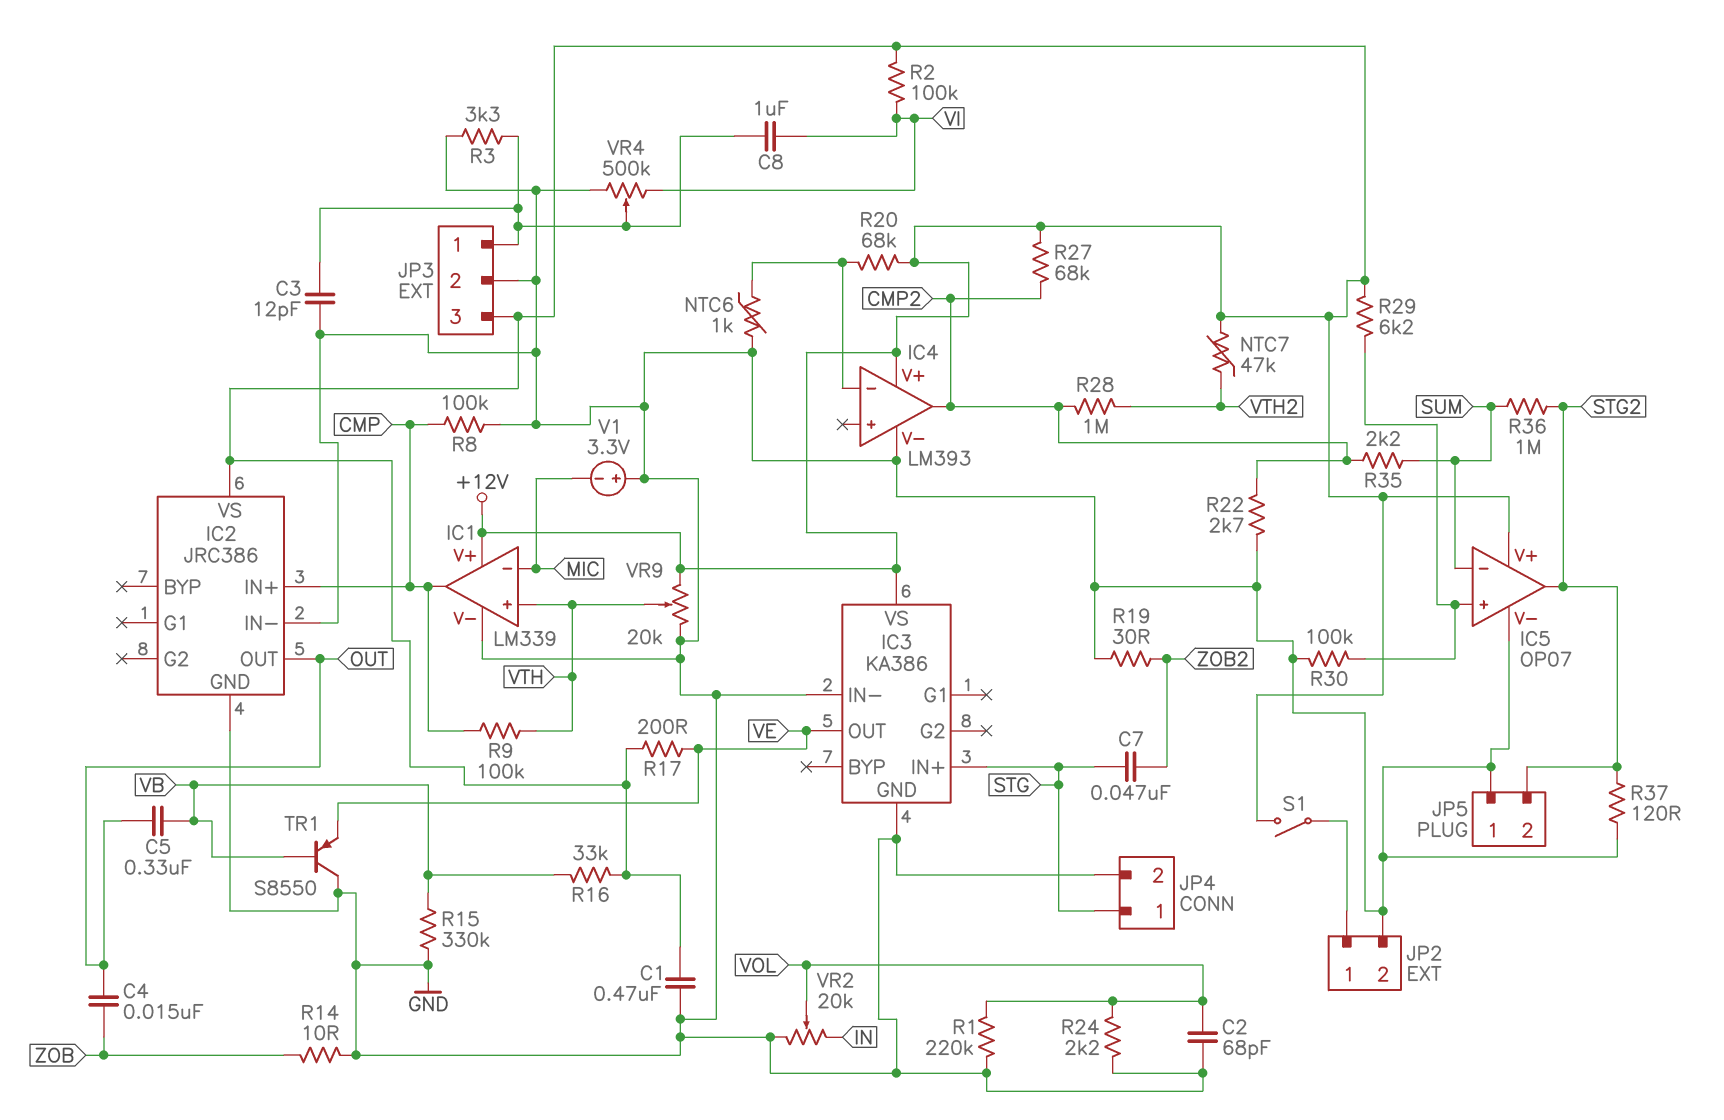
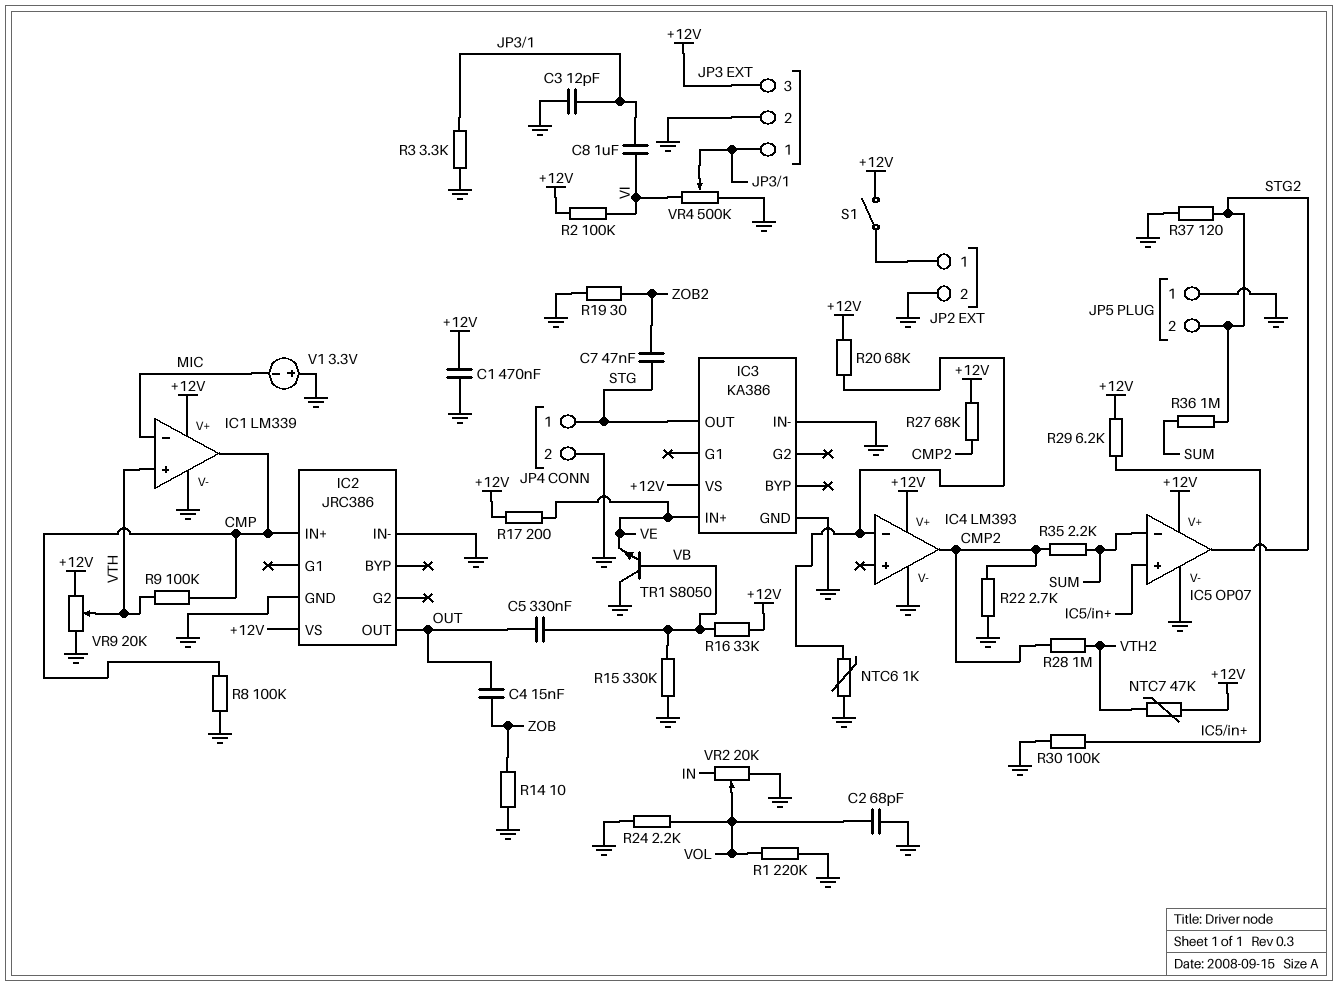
IC3 pin IN+: STG -> VE
IC3 pin OUT: VE -> STG
TR1: PNP S8550 (B VB, C GND, E VE) -> NPN S8050 (B VB, C GND, E VE)

